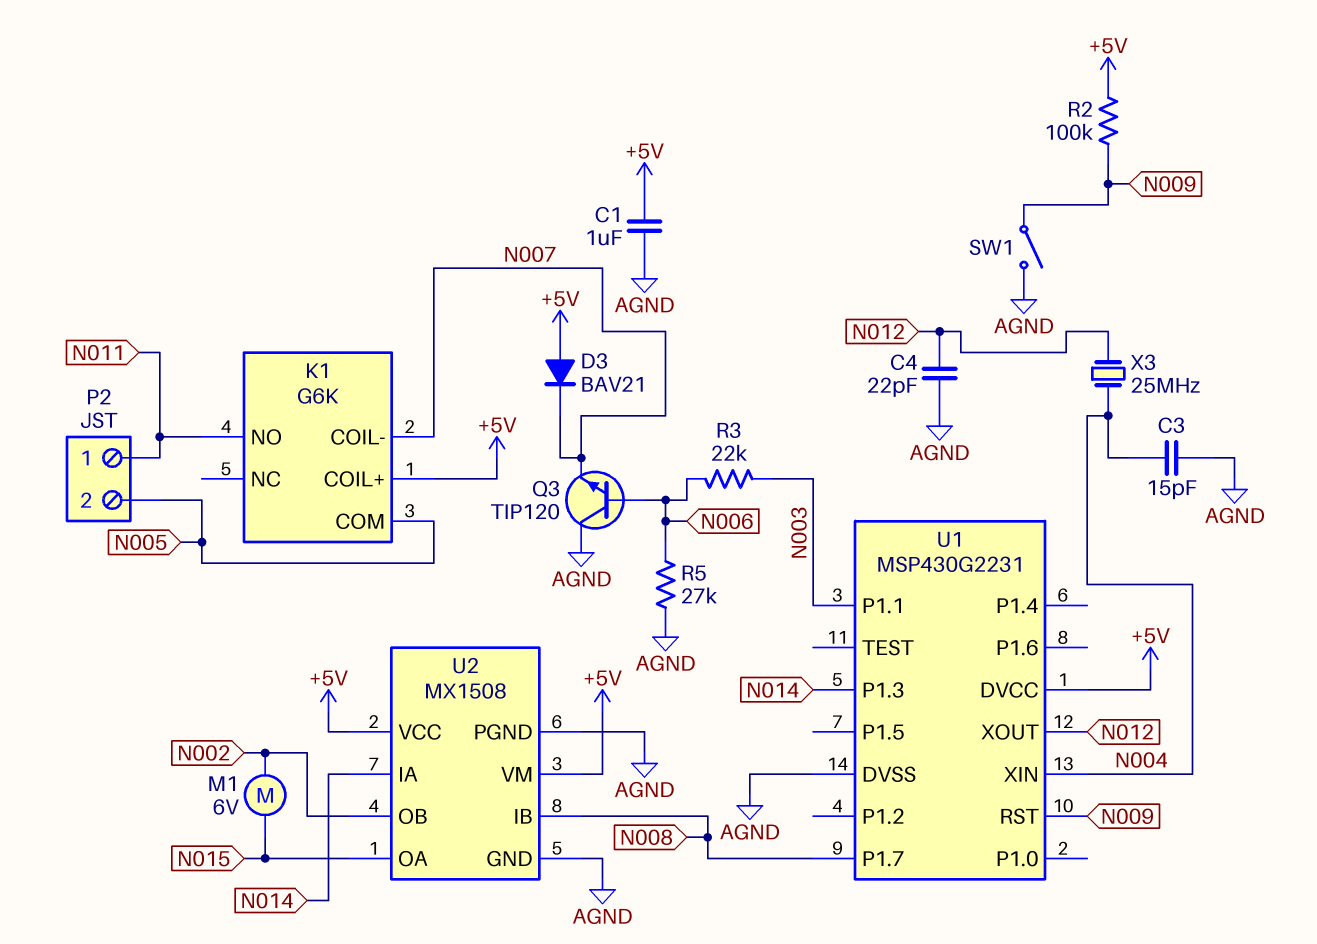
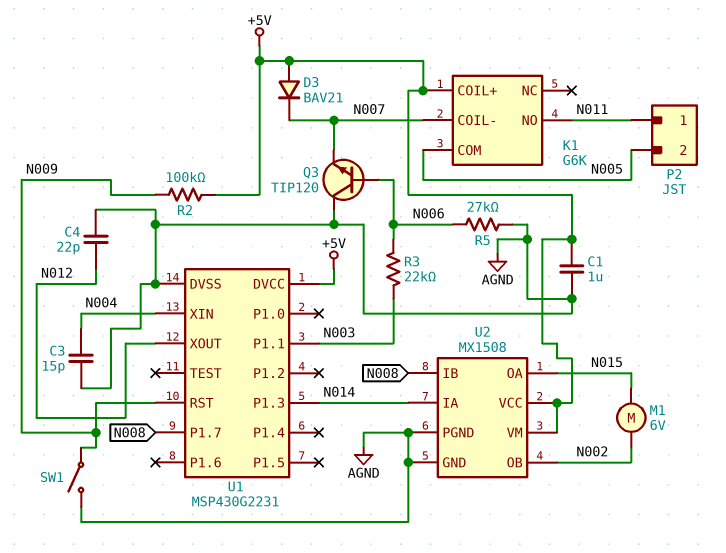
X3: 25MHz (N004, N012) -> none

